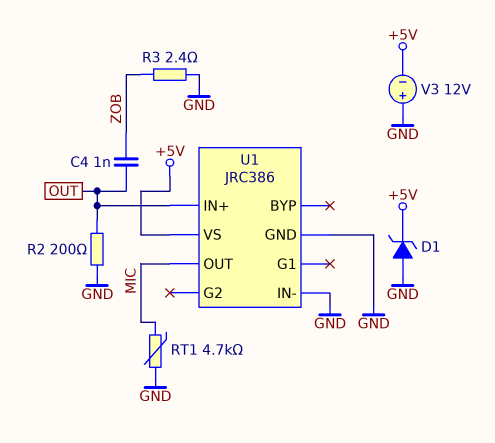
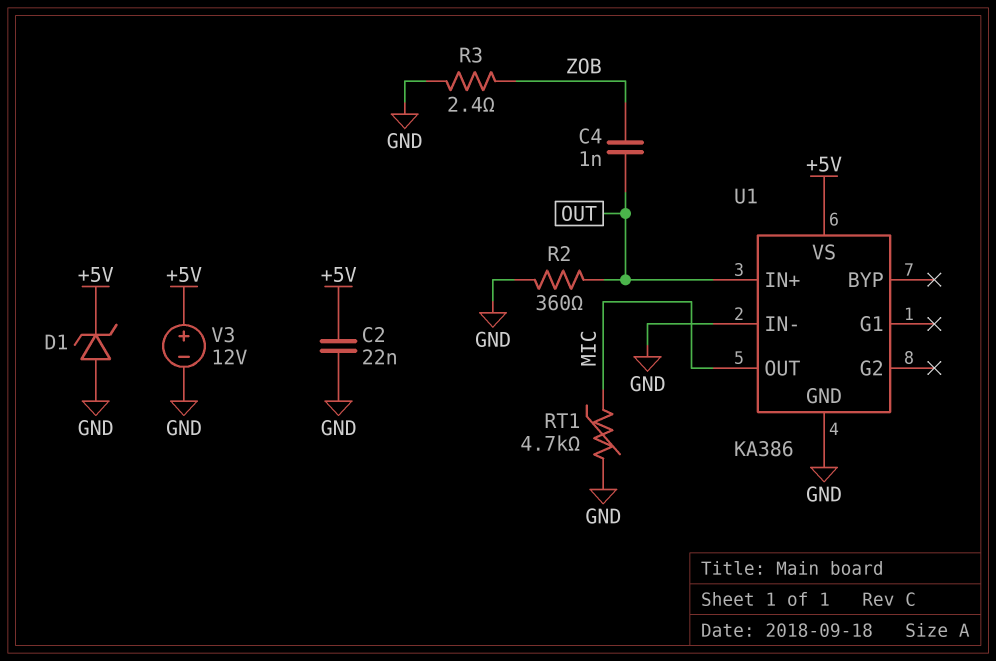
C2: none -> 22nF (+5V, GND)
R2: 200 (GND, OUT) -> 360 (GND, OUT)
U1: JRC386 -> KA386
V3: 12V (plus GND, minus +5V) -> 12V (plus +5V, minus GND)

